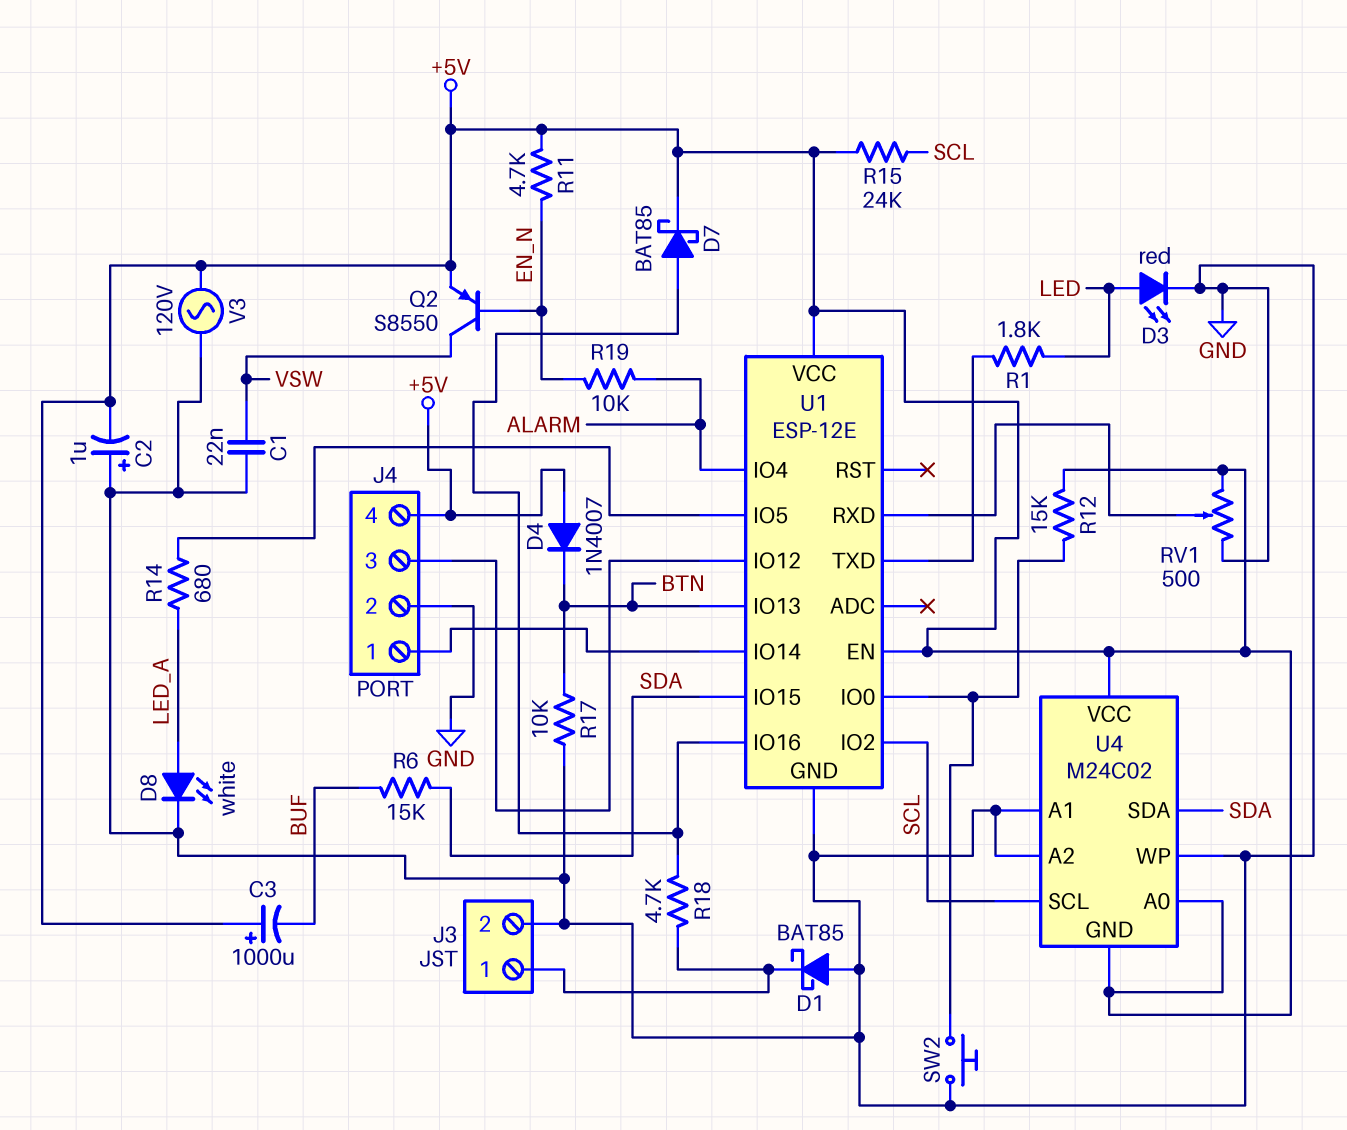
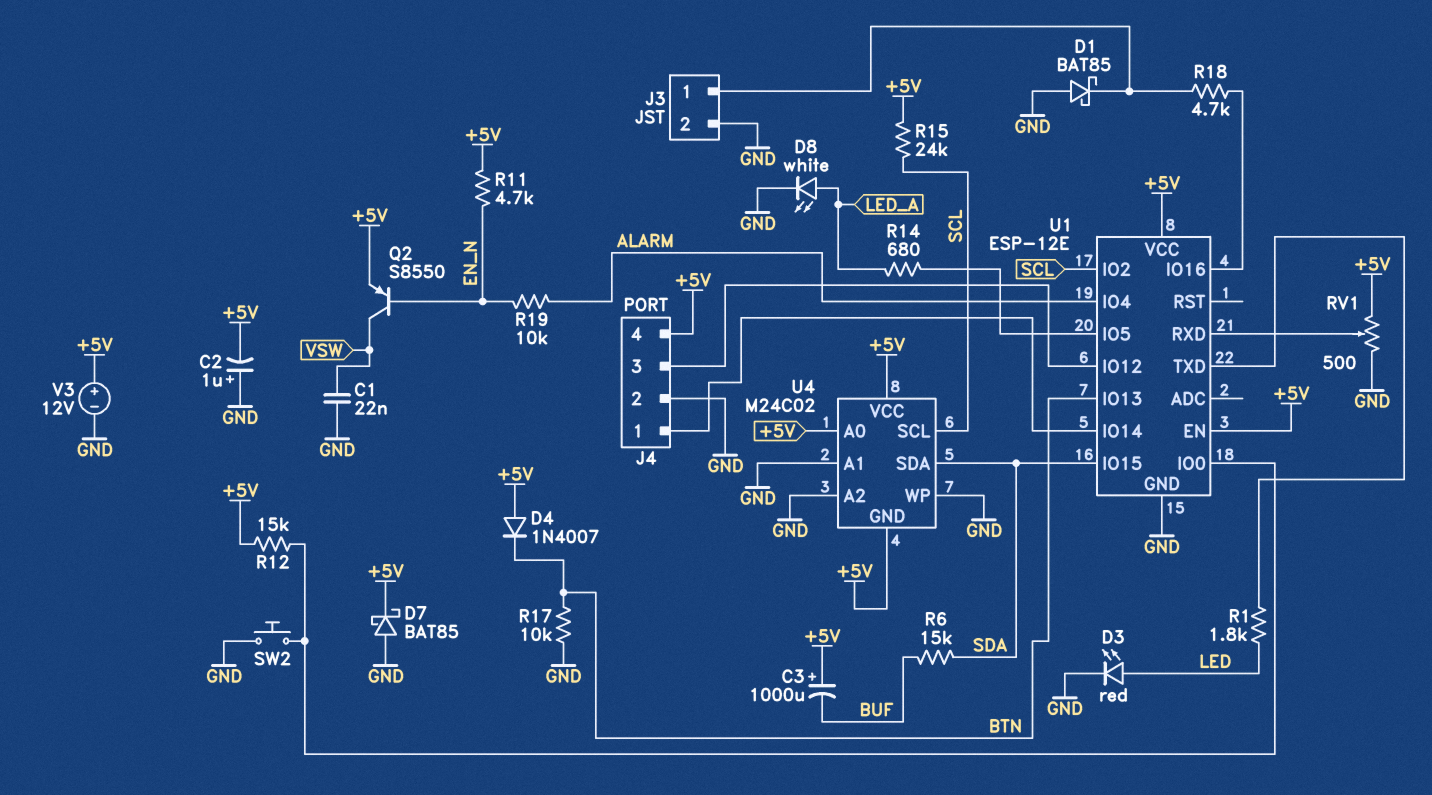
D7: schottky BAT85 (A U1/IO16, K +5V) -> schottky BAT85 (A GND, K +5V)
V3: AC 120V (+5V, GND) -> 12V (plus +5V, minus GND)

